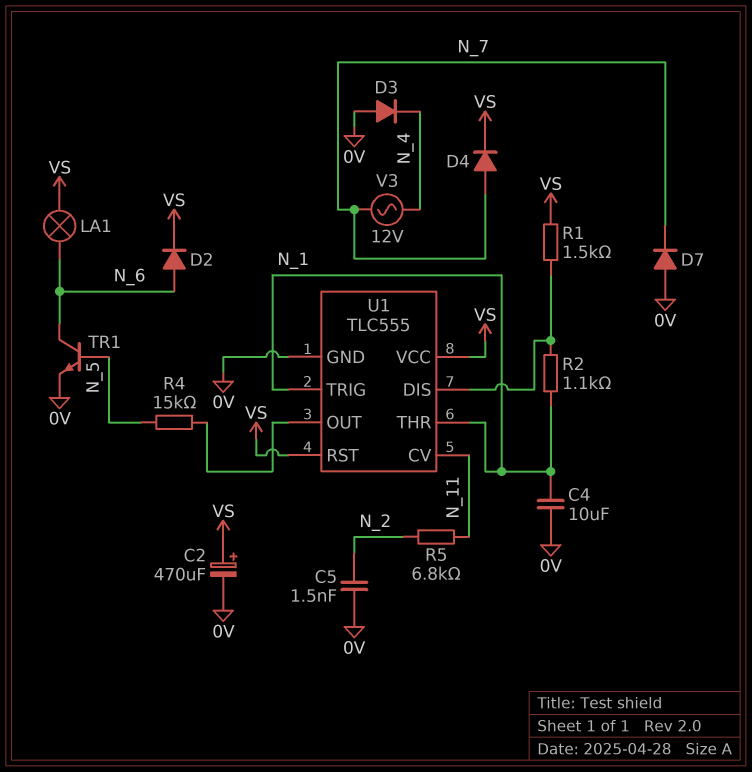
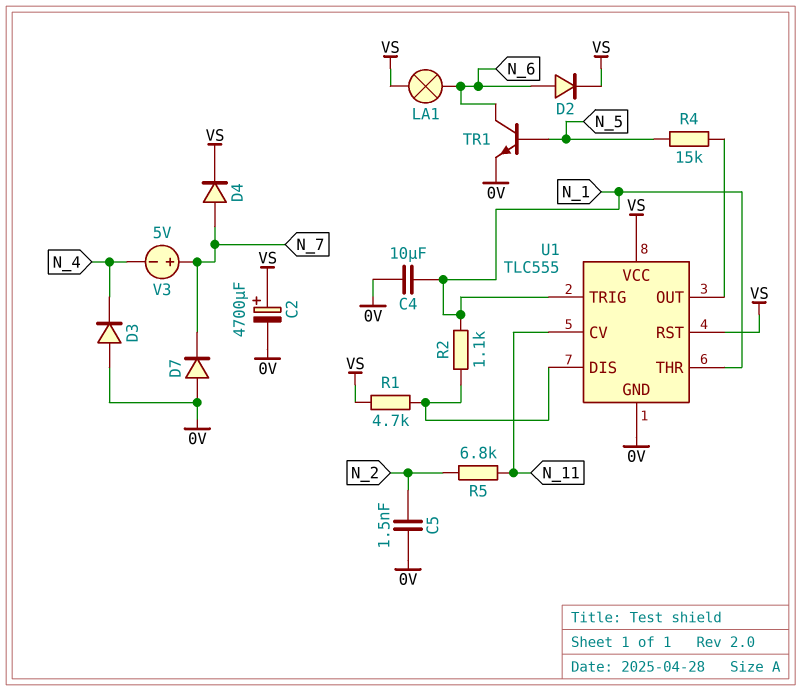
C2: 470uF (plus VS, minus 0V) -> 4700uF (plus VS, minus 0V)
R1: 1.5k (U1/DIS, VS) -> 4.7k (U1/DIS, VS)
V3: AC 12V (N_4, N_7) -> 5V (plus N_7, minus N_4)

